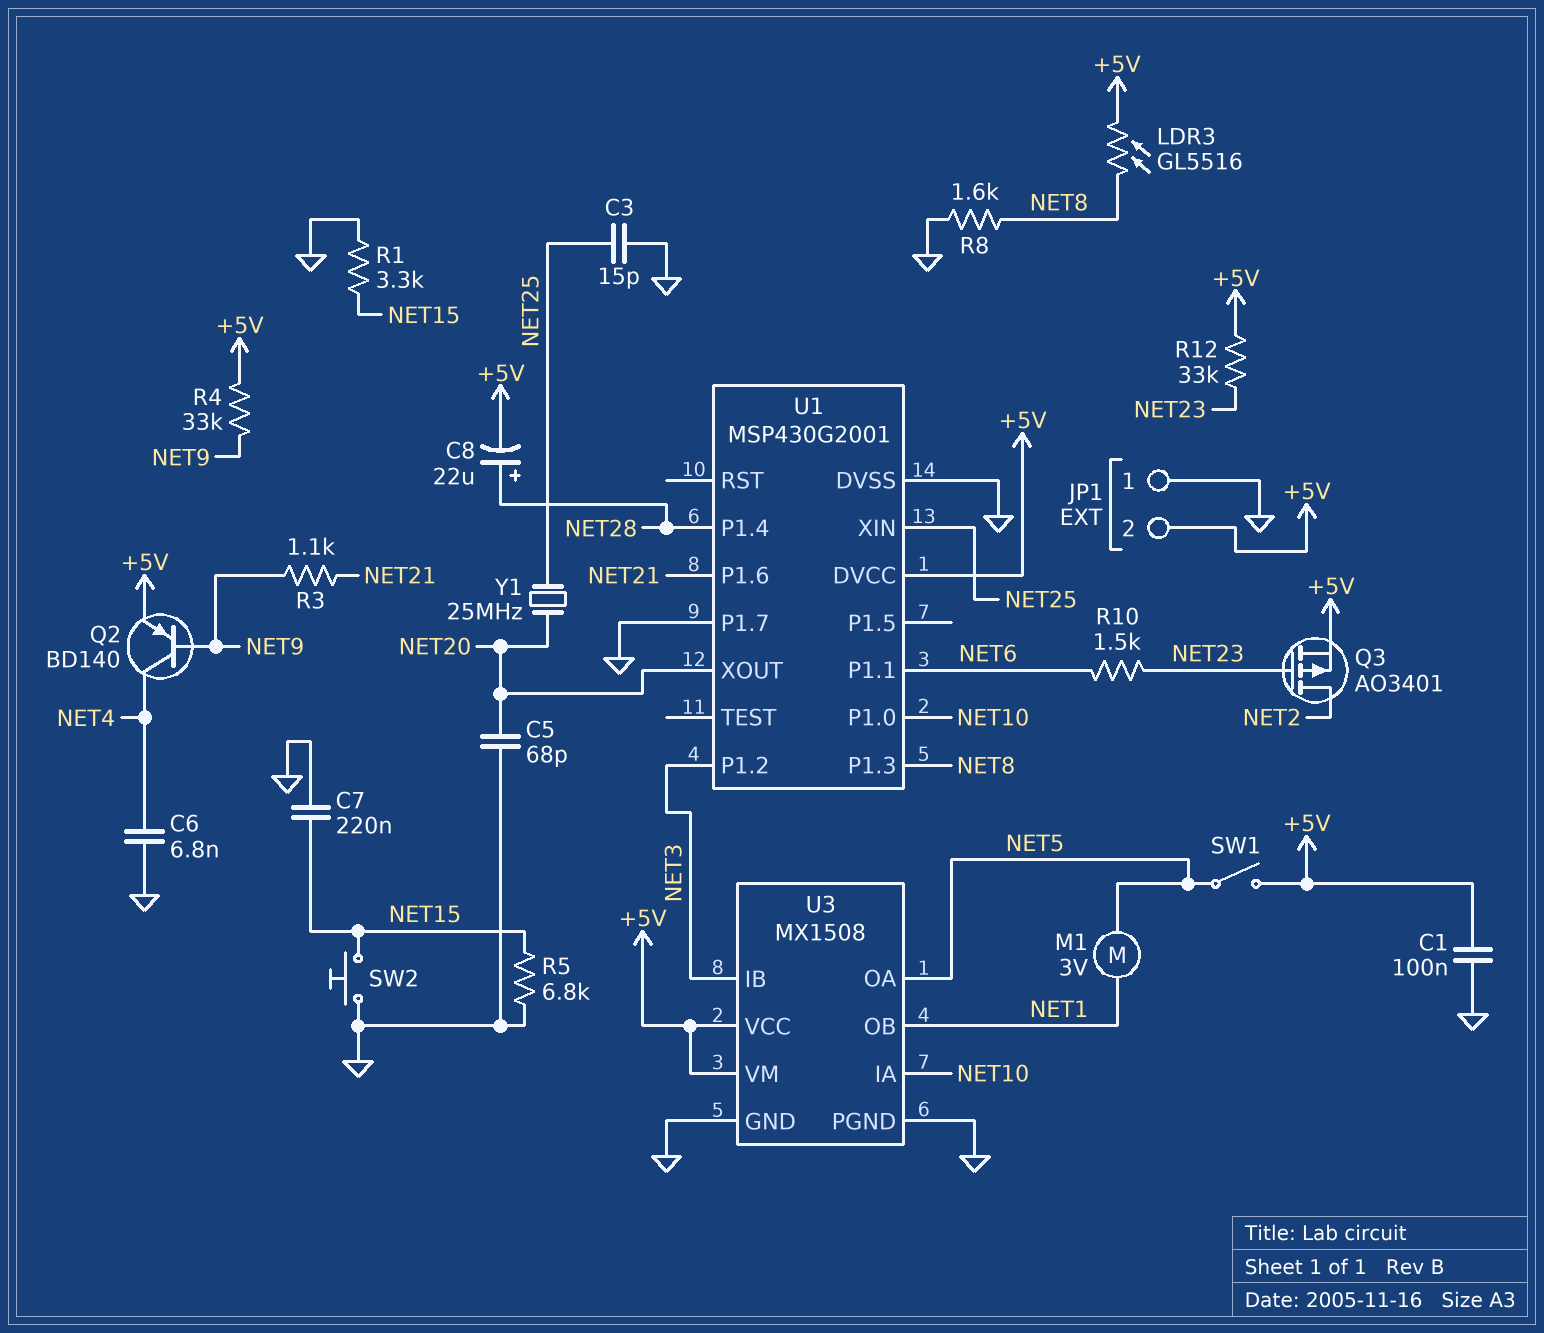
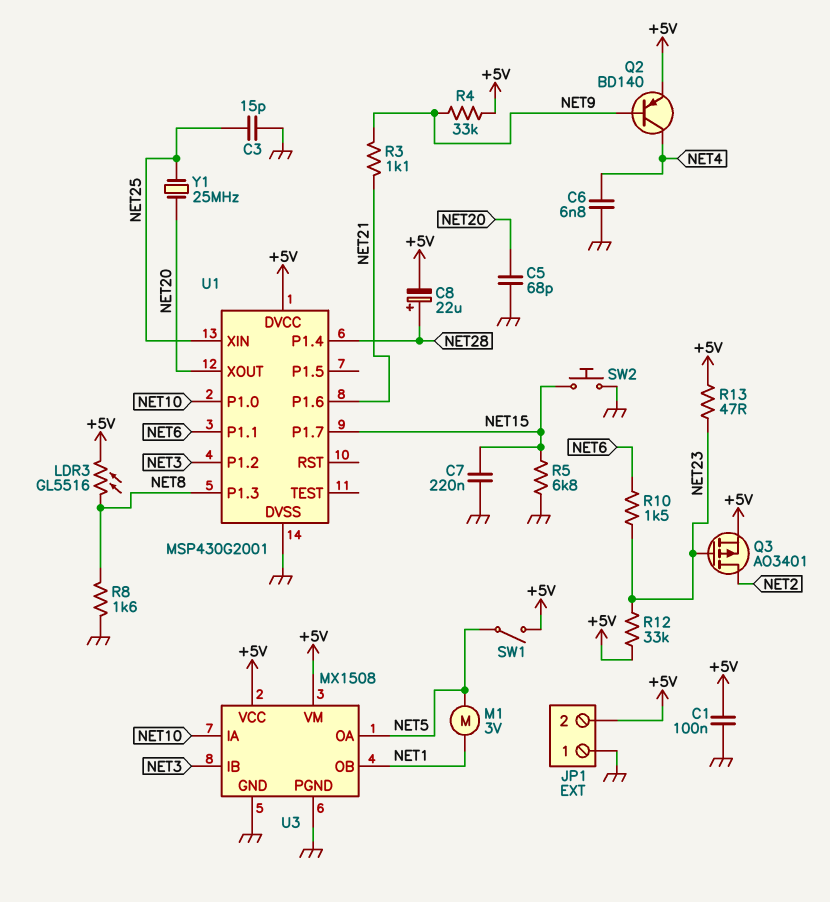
R1: 3.3k (GND, NET15) -> none
R13: none -> 47 (+5V, NET23)
U1 pin P1.7: GND -> NET15

